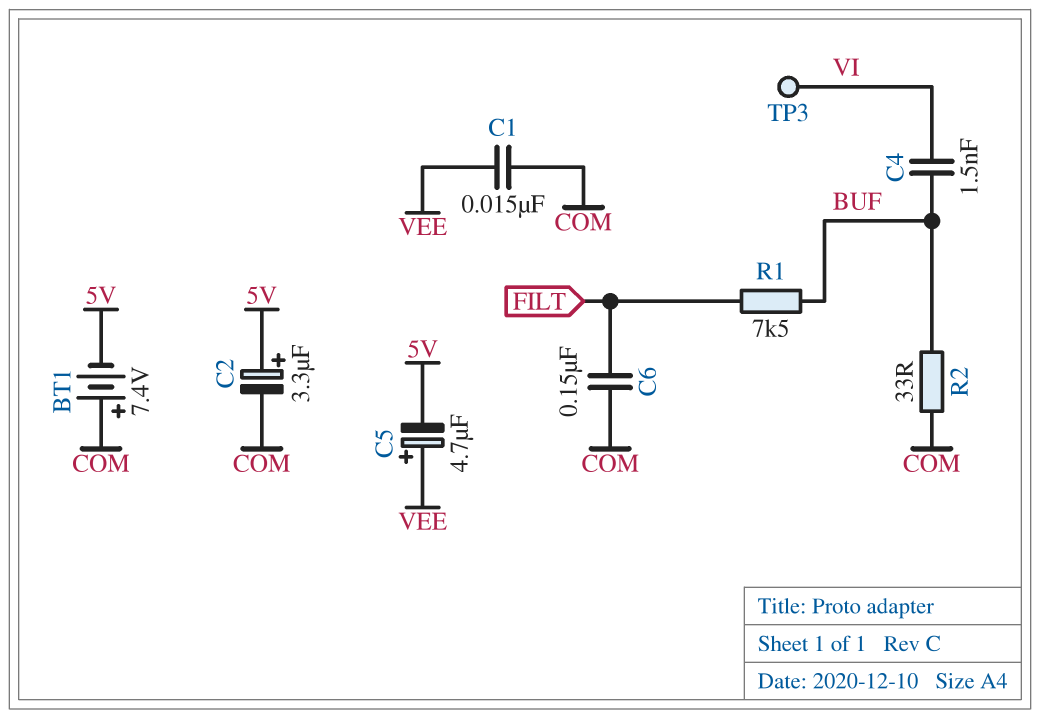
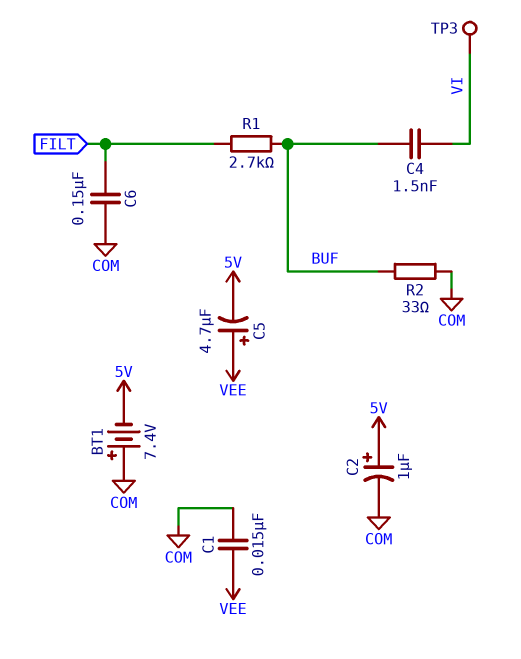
C2: 3.3uF (plus 5V, minus COM) -> 1uF (plus 5V, minus COM)
R1: 7.5k (BUF, FILT) -> 2.7k (BUF, FILT)

